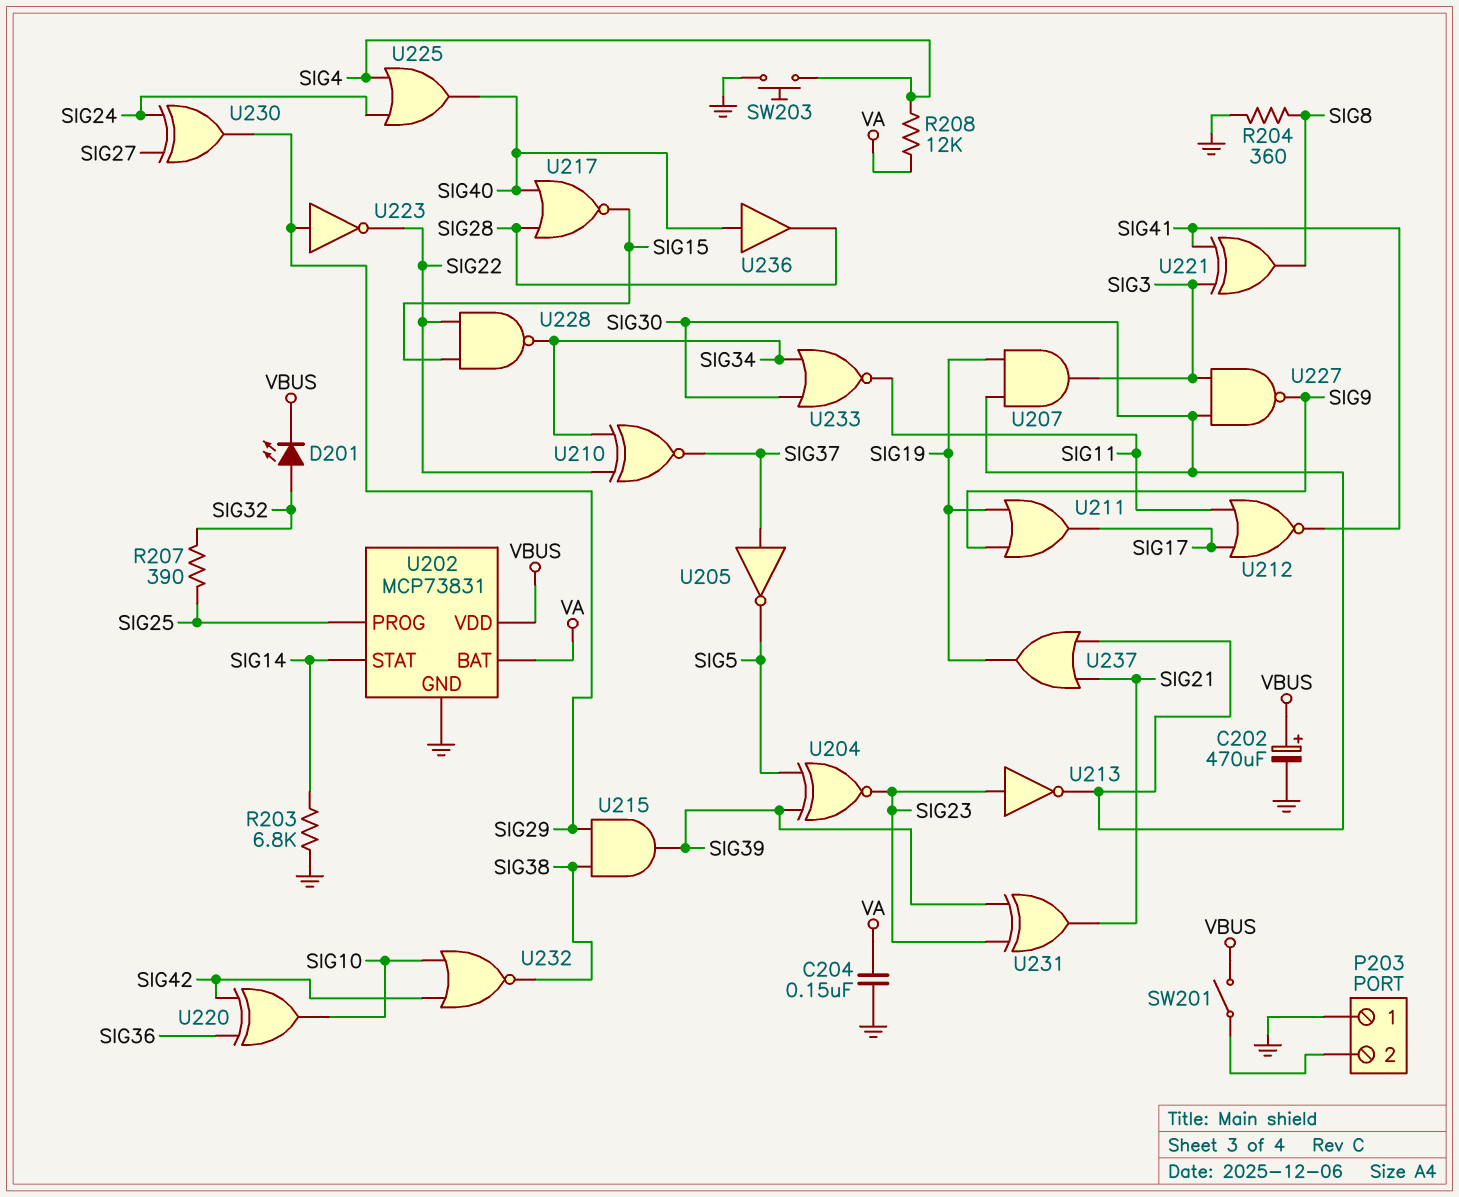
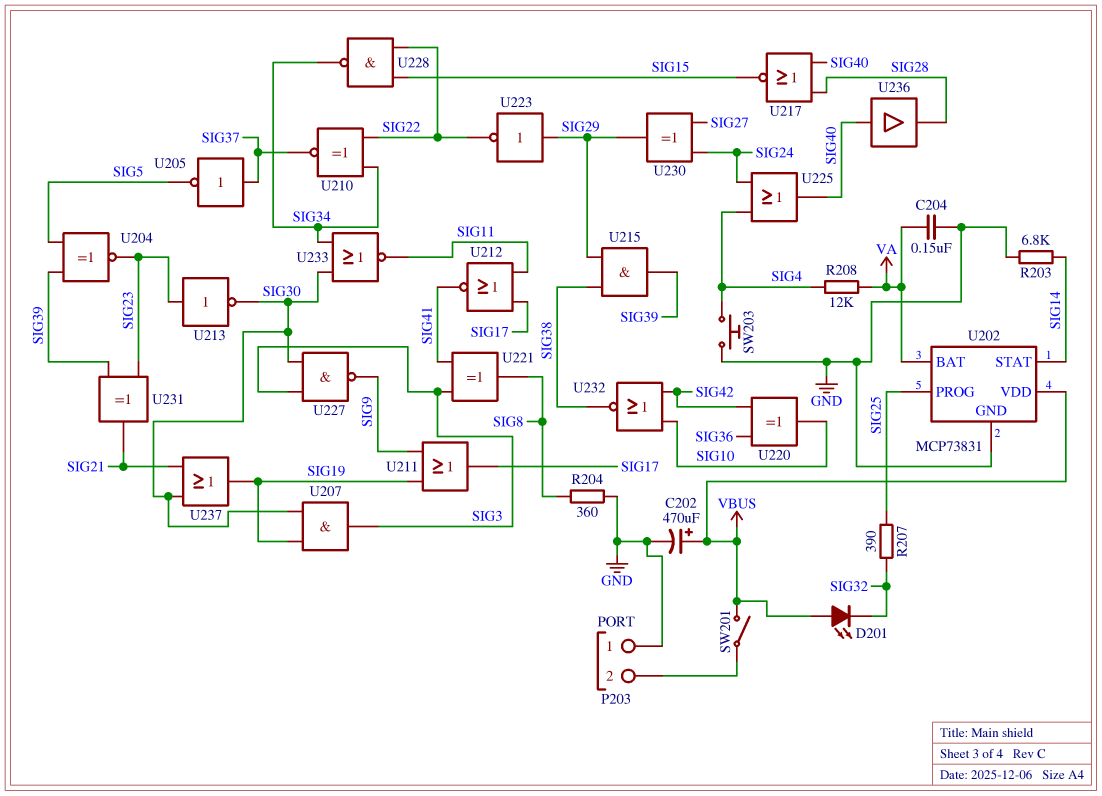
D201: LED (A SIG32, K VBUS) -> LED (A VBUS, K SIG32)

